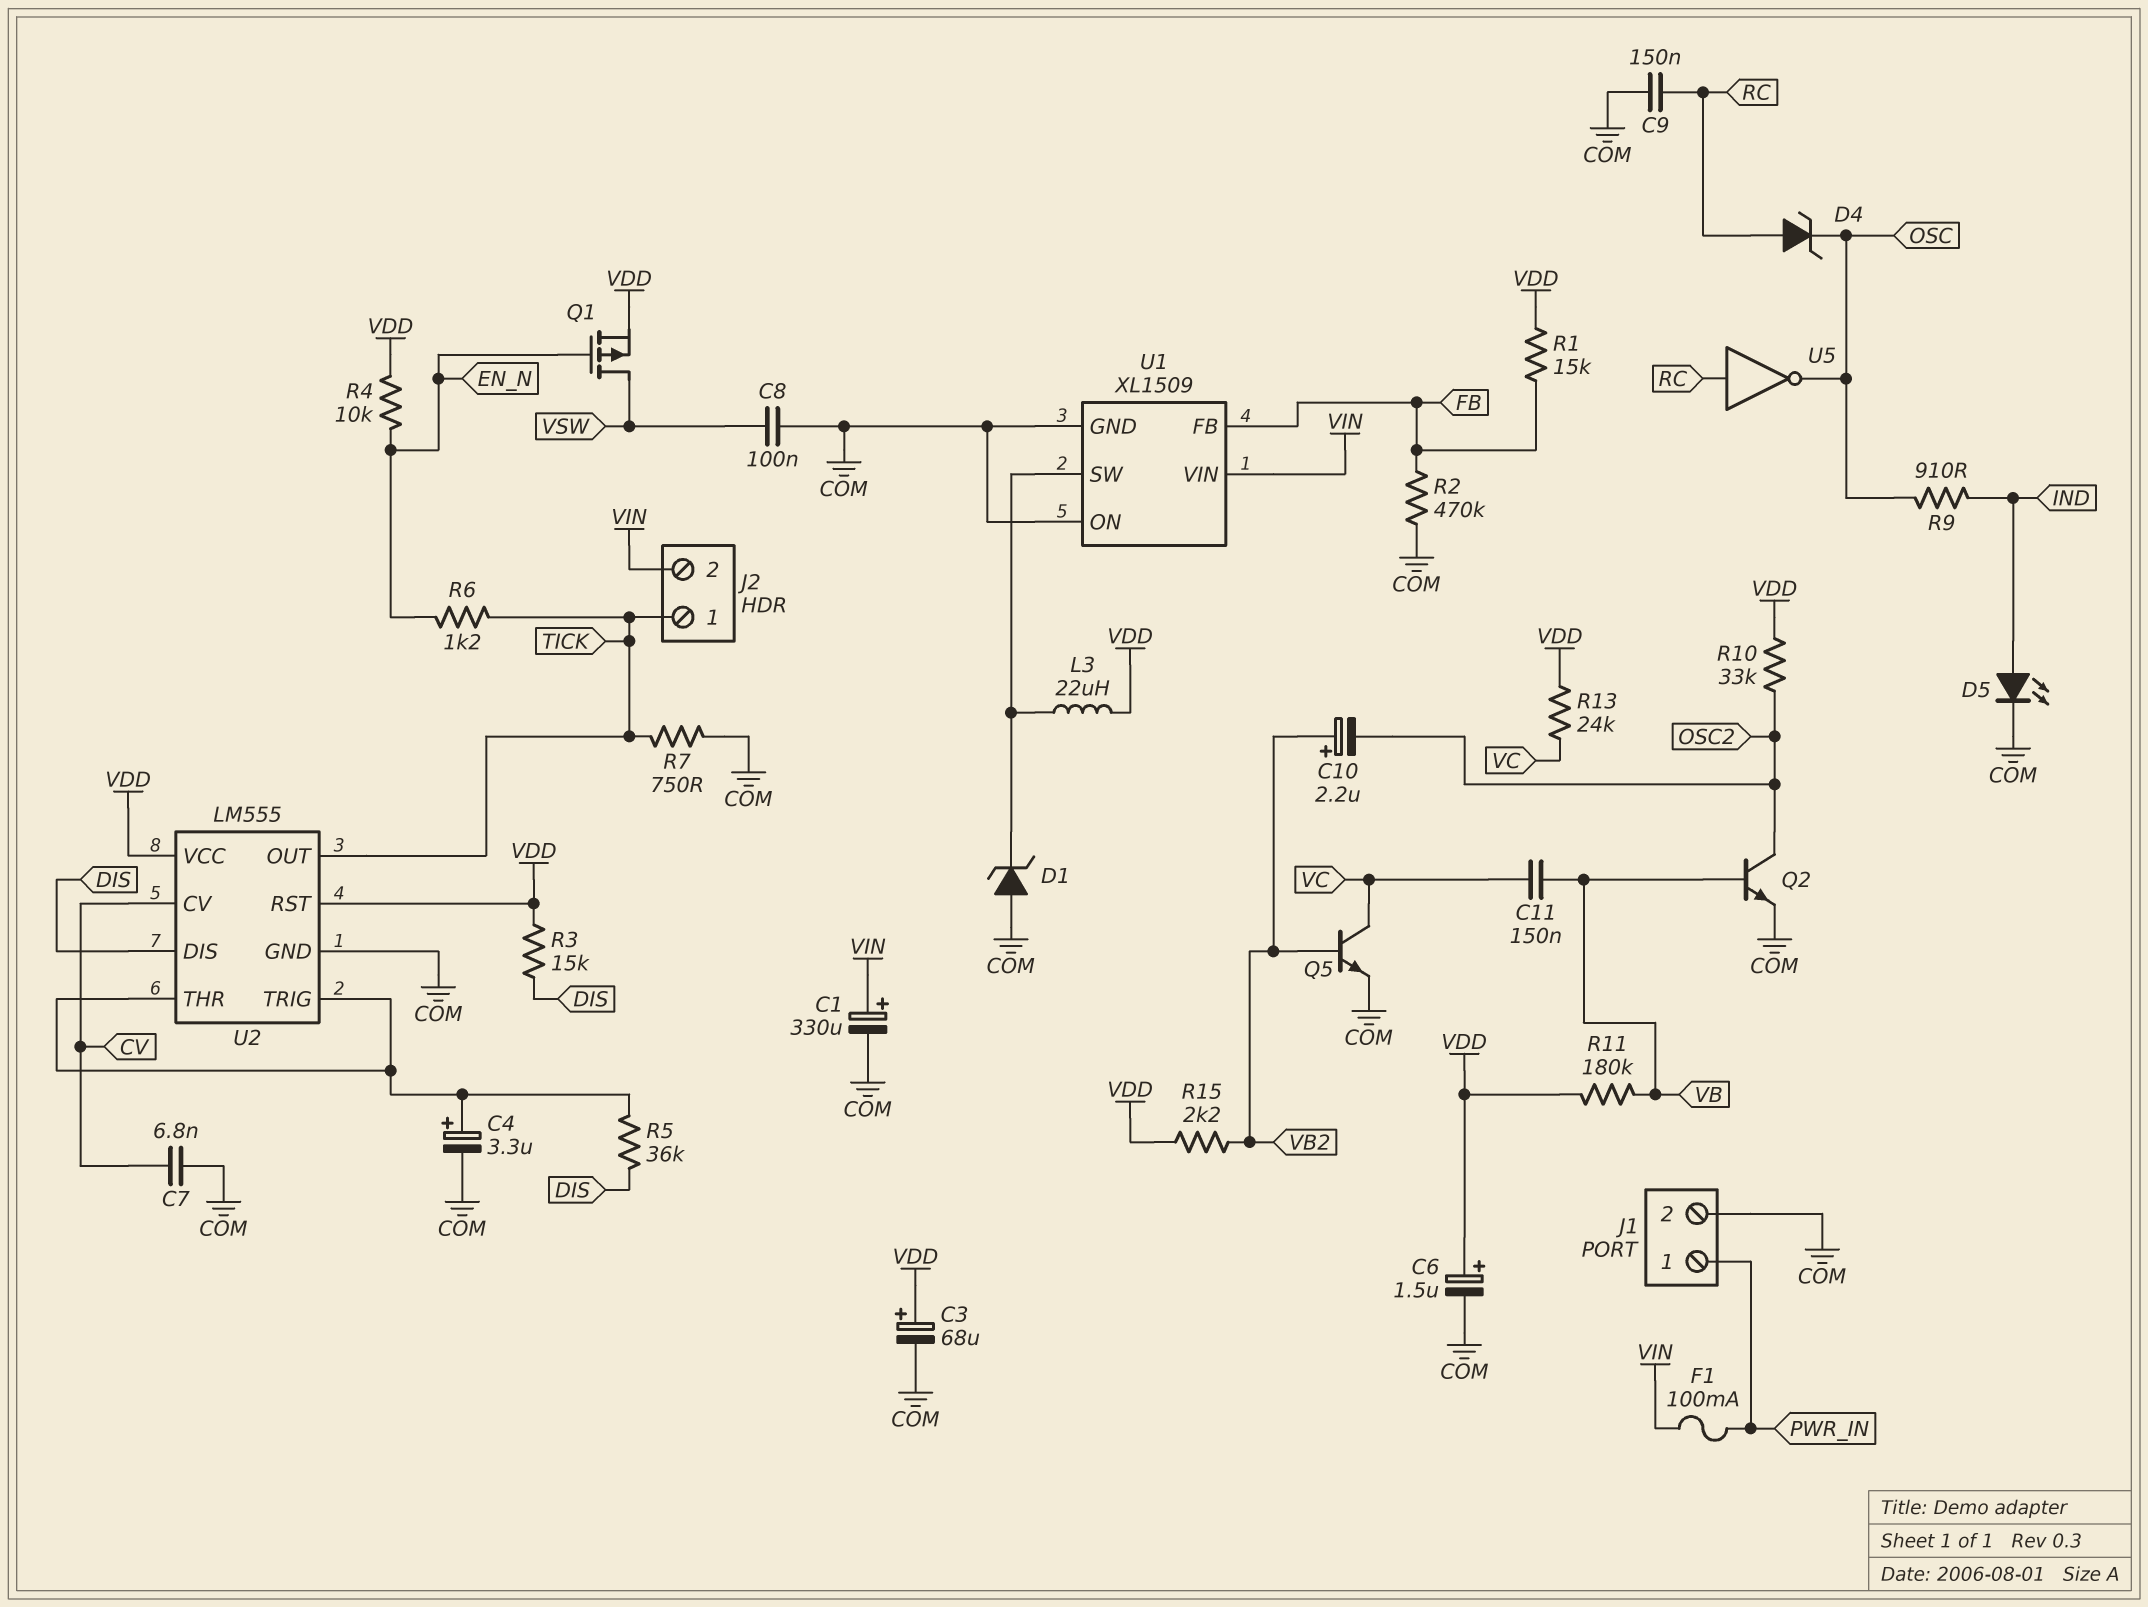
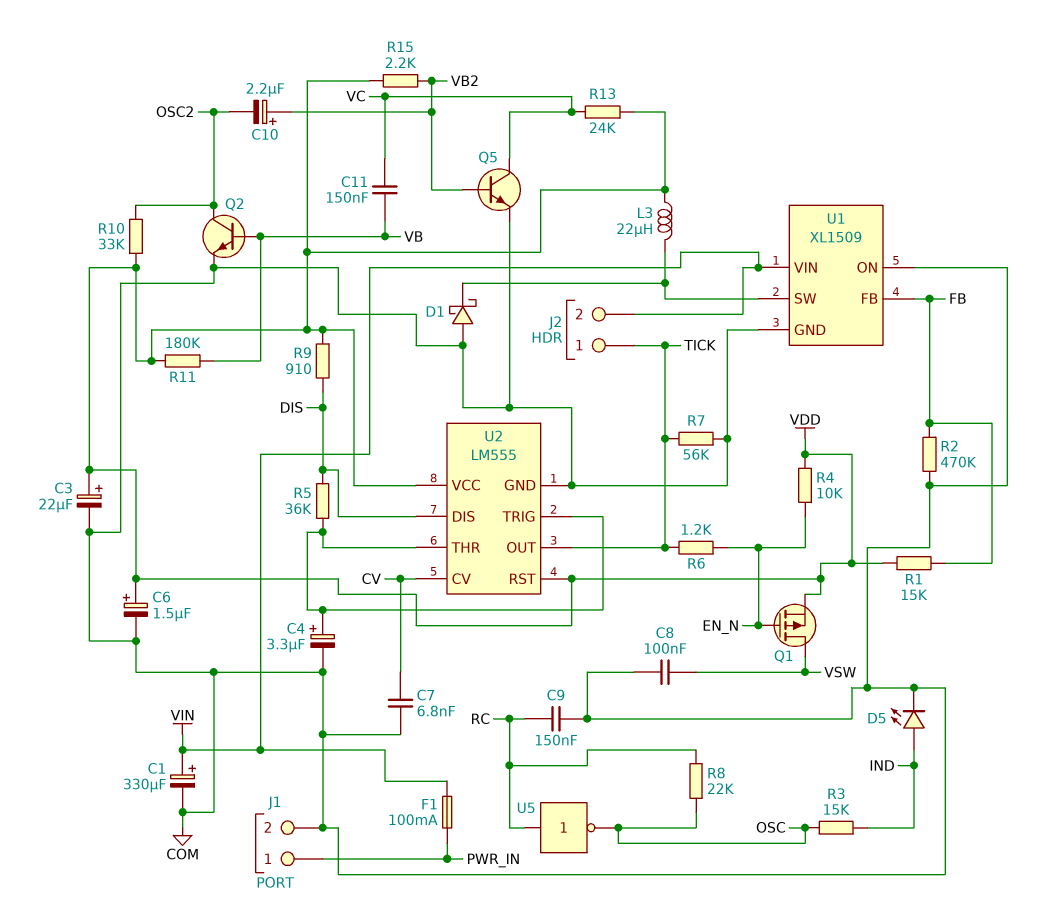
C3: 68uF (plus VDD, minus COM) -> 22uF (plus VDD, minus COM)
D1: zener (A COM, K U1/SW) -> schottky (A COM, K U1/SW)
D4: zener (A RC, K OSC) -> none
R3: 15k (DIS, VDD) -> 15k (IND, OSC)
R7: 750 (COM, TICK) -> 56k (COM, TICK)
R8: none -> 22k (OSC, RC)
R9: 910 (IND, OSC) -> 910 (DIS, VDD)

